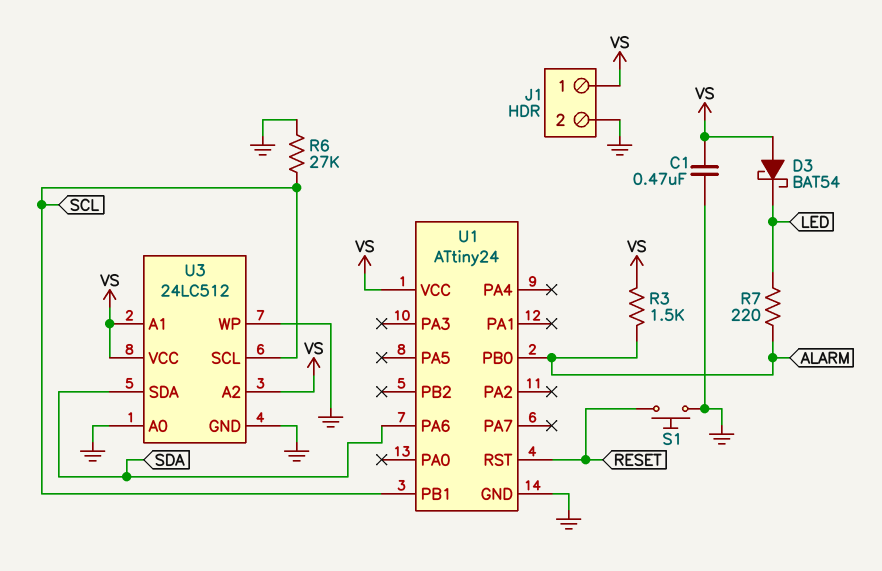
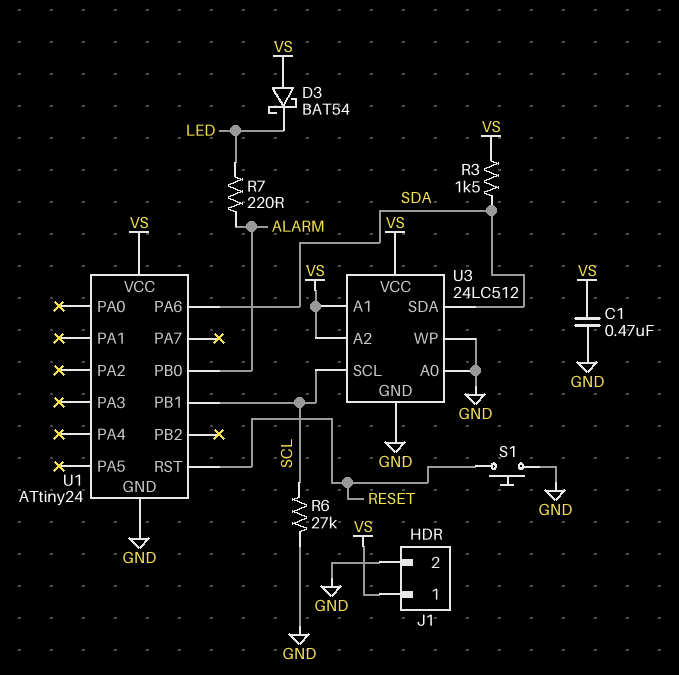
R3: 1.5k (ALARM, VS) -> 1.5k (SDA, VS)

